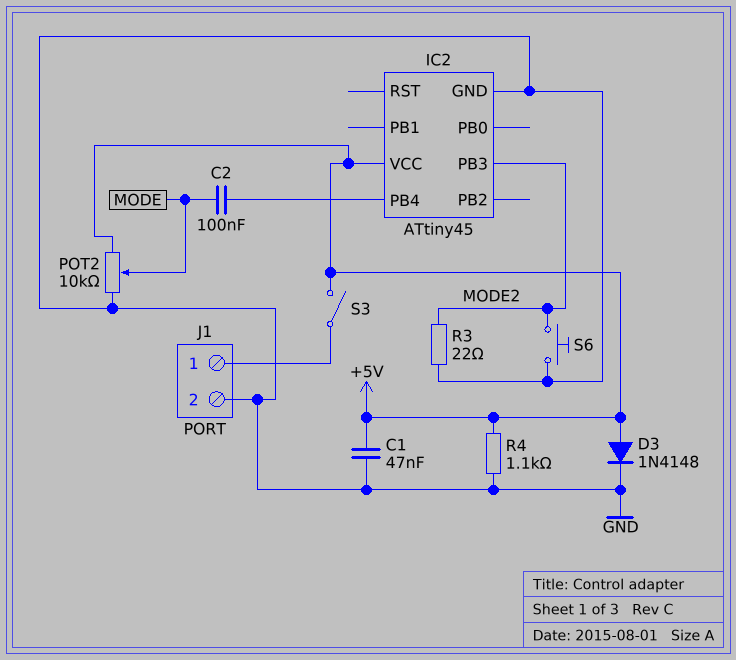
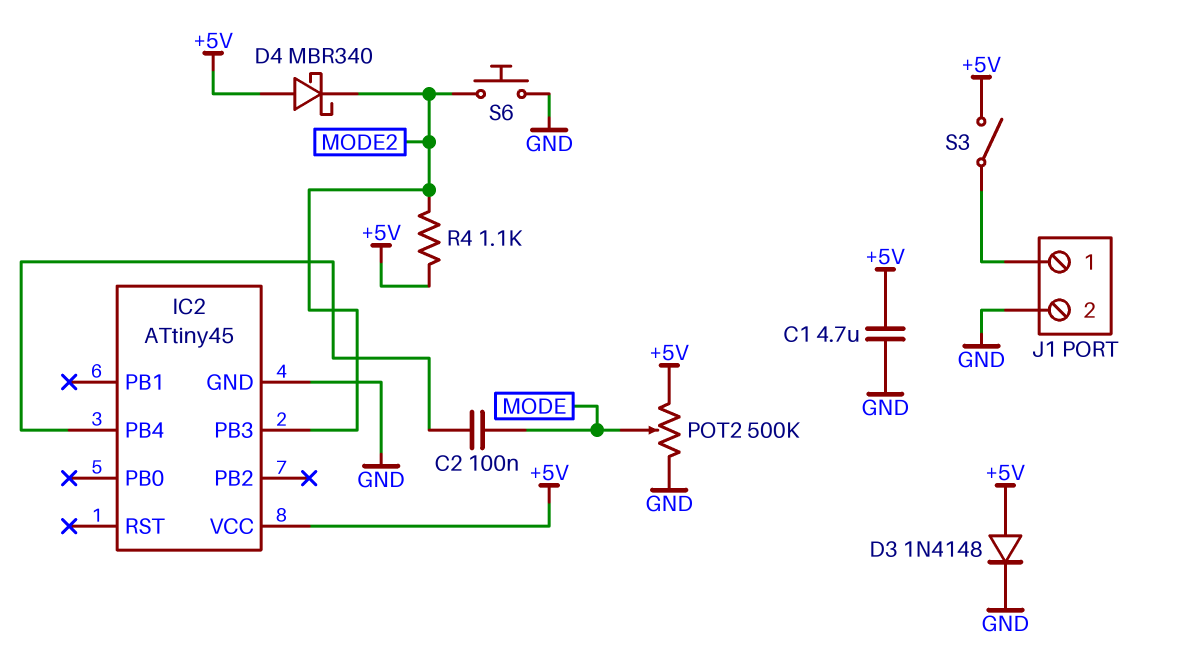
C1: 47nF (+5V, GND) -> 4.7uF (+5V, GND)
D4: none -> schottky MBR340 (A +5V, K MODE2)
POT2: 10k (+5V, GND, wiper MODE) -> 500k (+5V, GND, wiper MODE)
R3: 22 (GND, MODE2) -> none
R4: 1.1k (+5V, GND) -> 1.1k (+5V, MODE2)

